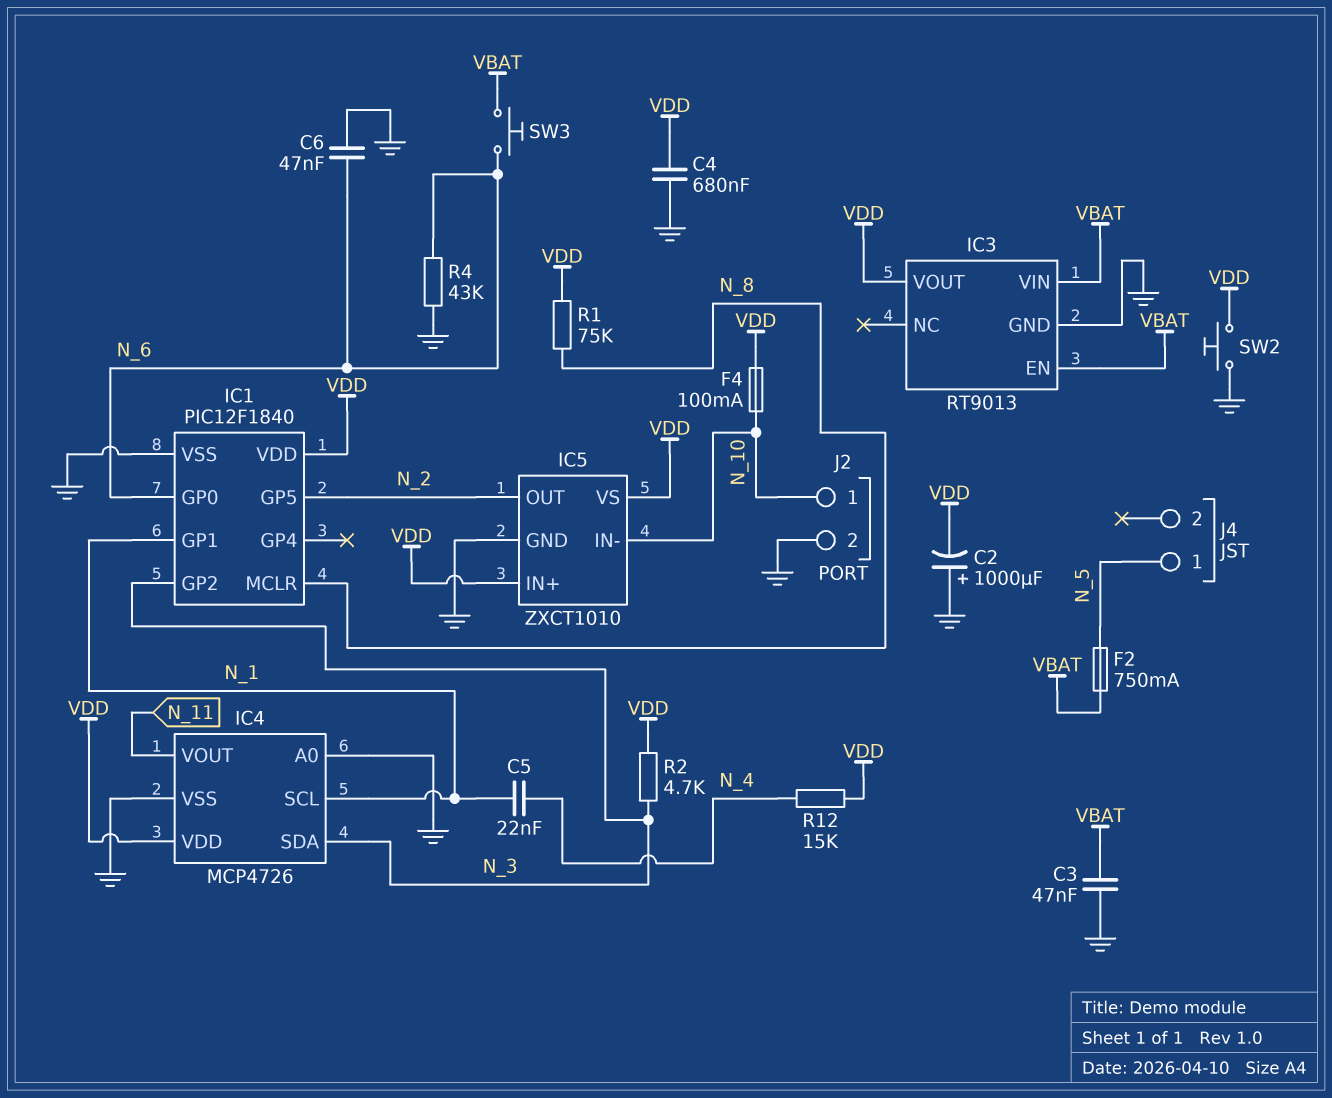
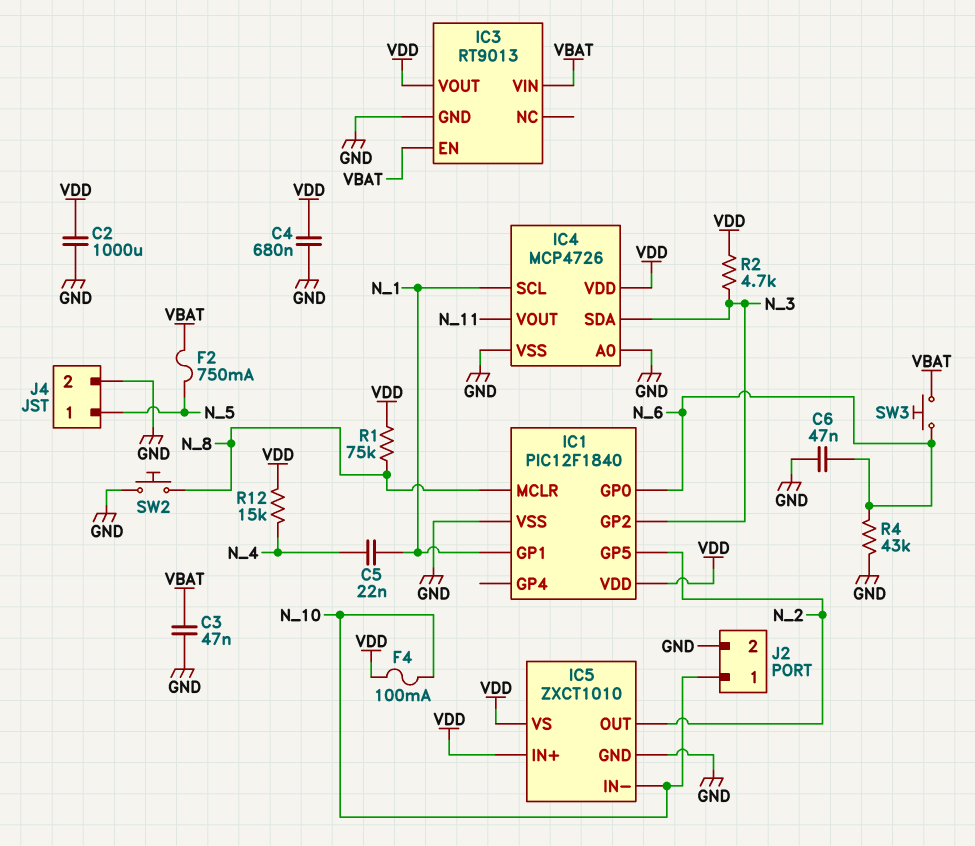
C2: 1000uF (plus GND, minus VDD) -> 1000uF (GND, VDD)
J4 pin 2: none -> GND
SW2: button (GND, VDD) -> button (GND, N_8)

